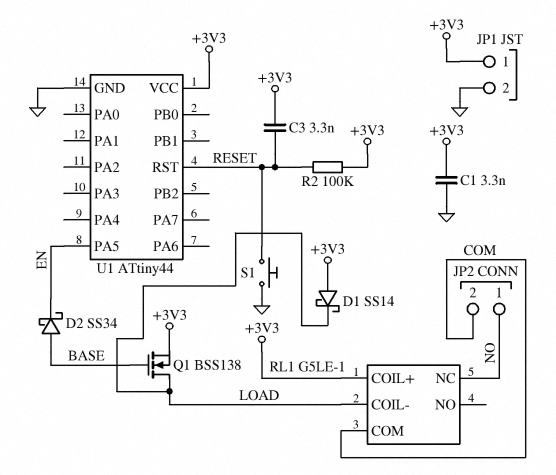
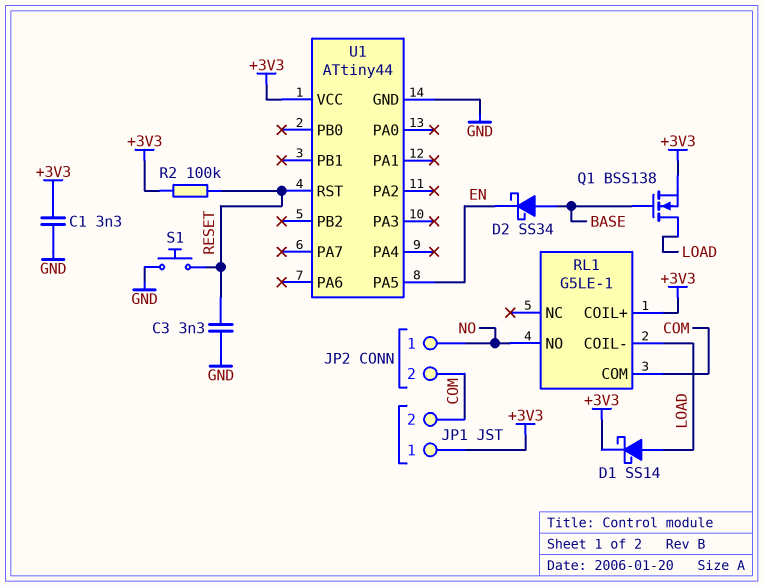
C3: 3.3nF (+3V3, RESET) -> 3.3nF (GND, RESET)
D1: schottky SS14 (A +3V3, K LOAD) -> schottky SS14 (A LOAD, K +3V3)
JP1 pin 2: GND -> COM
RL1 pin NC: NO -> none
RL1 pin NO: none -> NO

